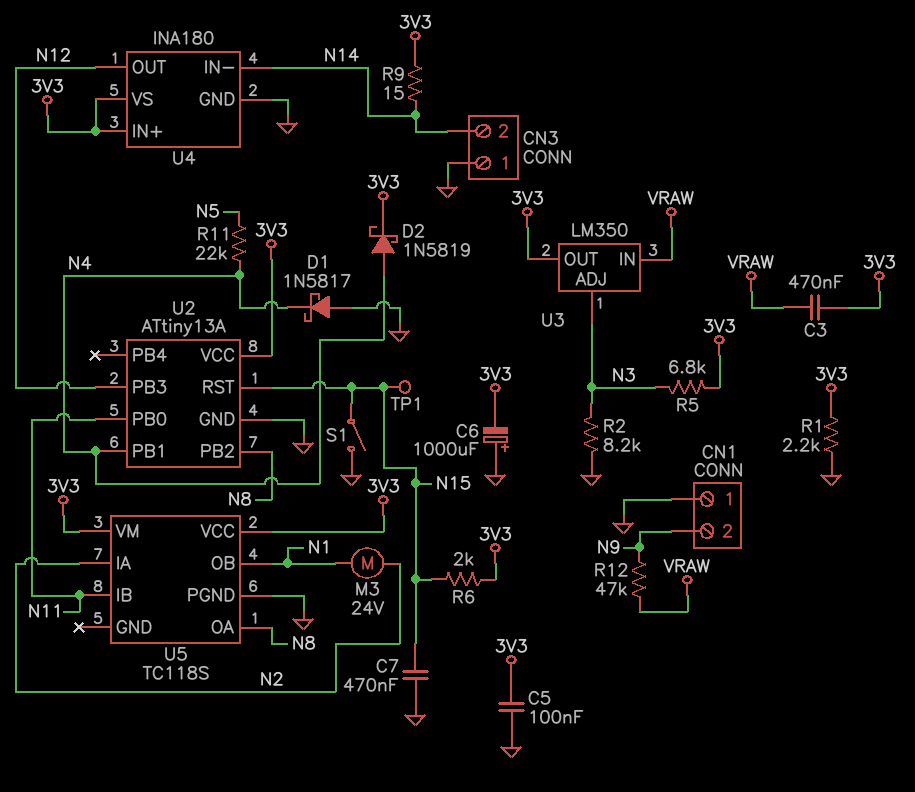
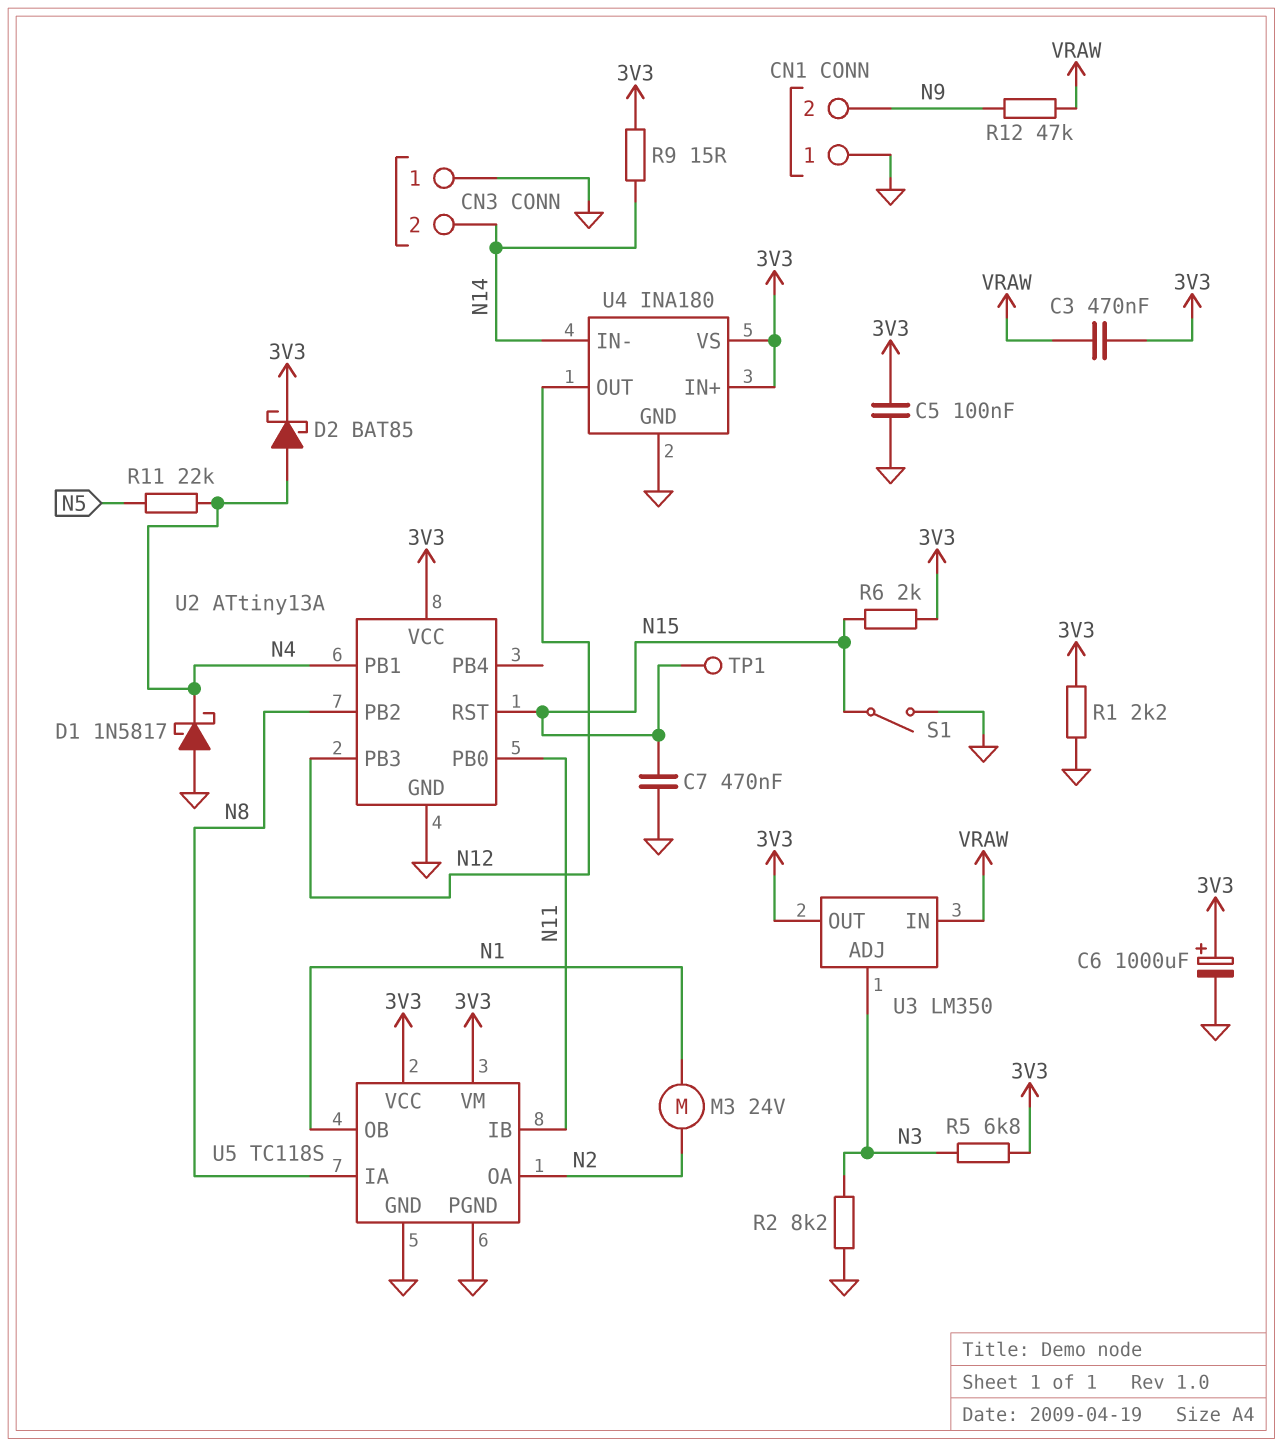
C6: 1000uF (plus GND, minus 3V3) -> 1000uF (plus 3V3, minus GND)
D2: schottky 1N5819 (A N4, K 3V3) -> schottky BAT85 (A N4, K 3V3)
U5 pin GND: none -> GND
U5 pin IA: N2 -> N8
U5 pin OA: N8 -> N2

